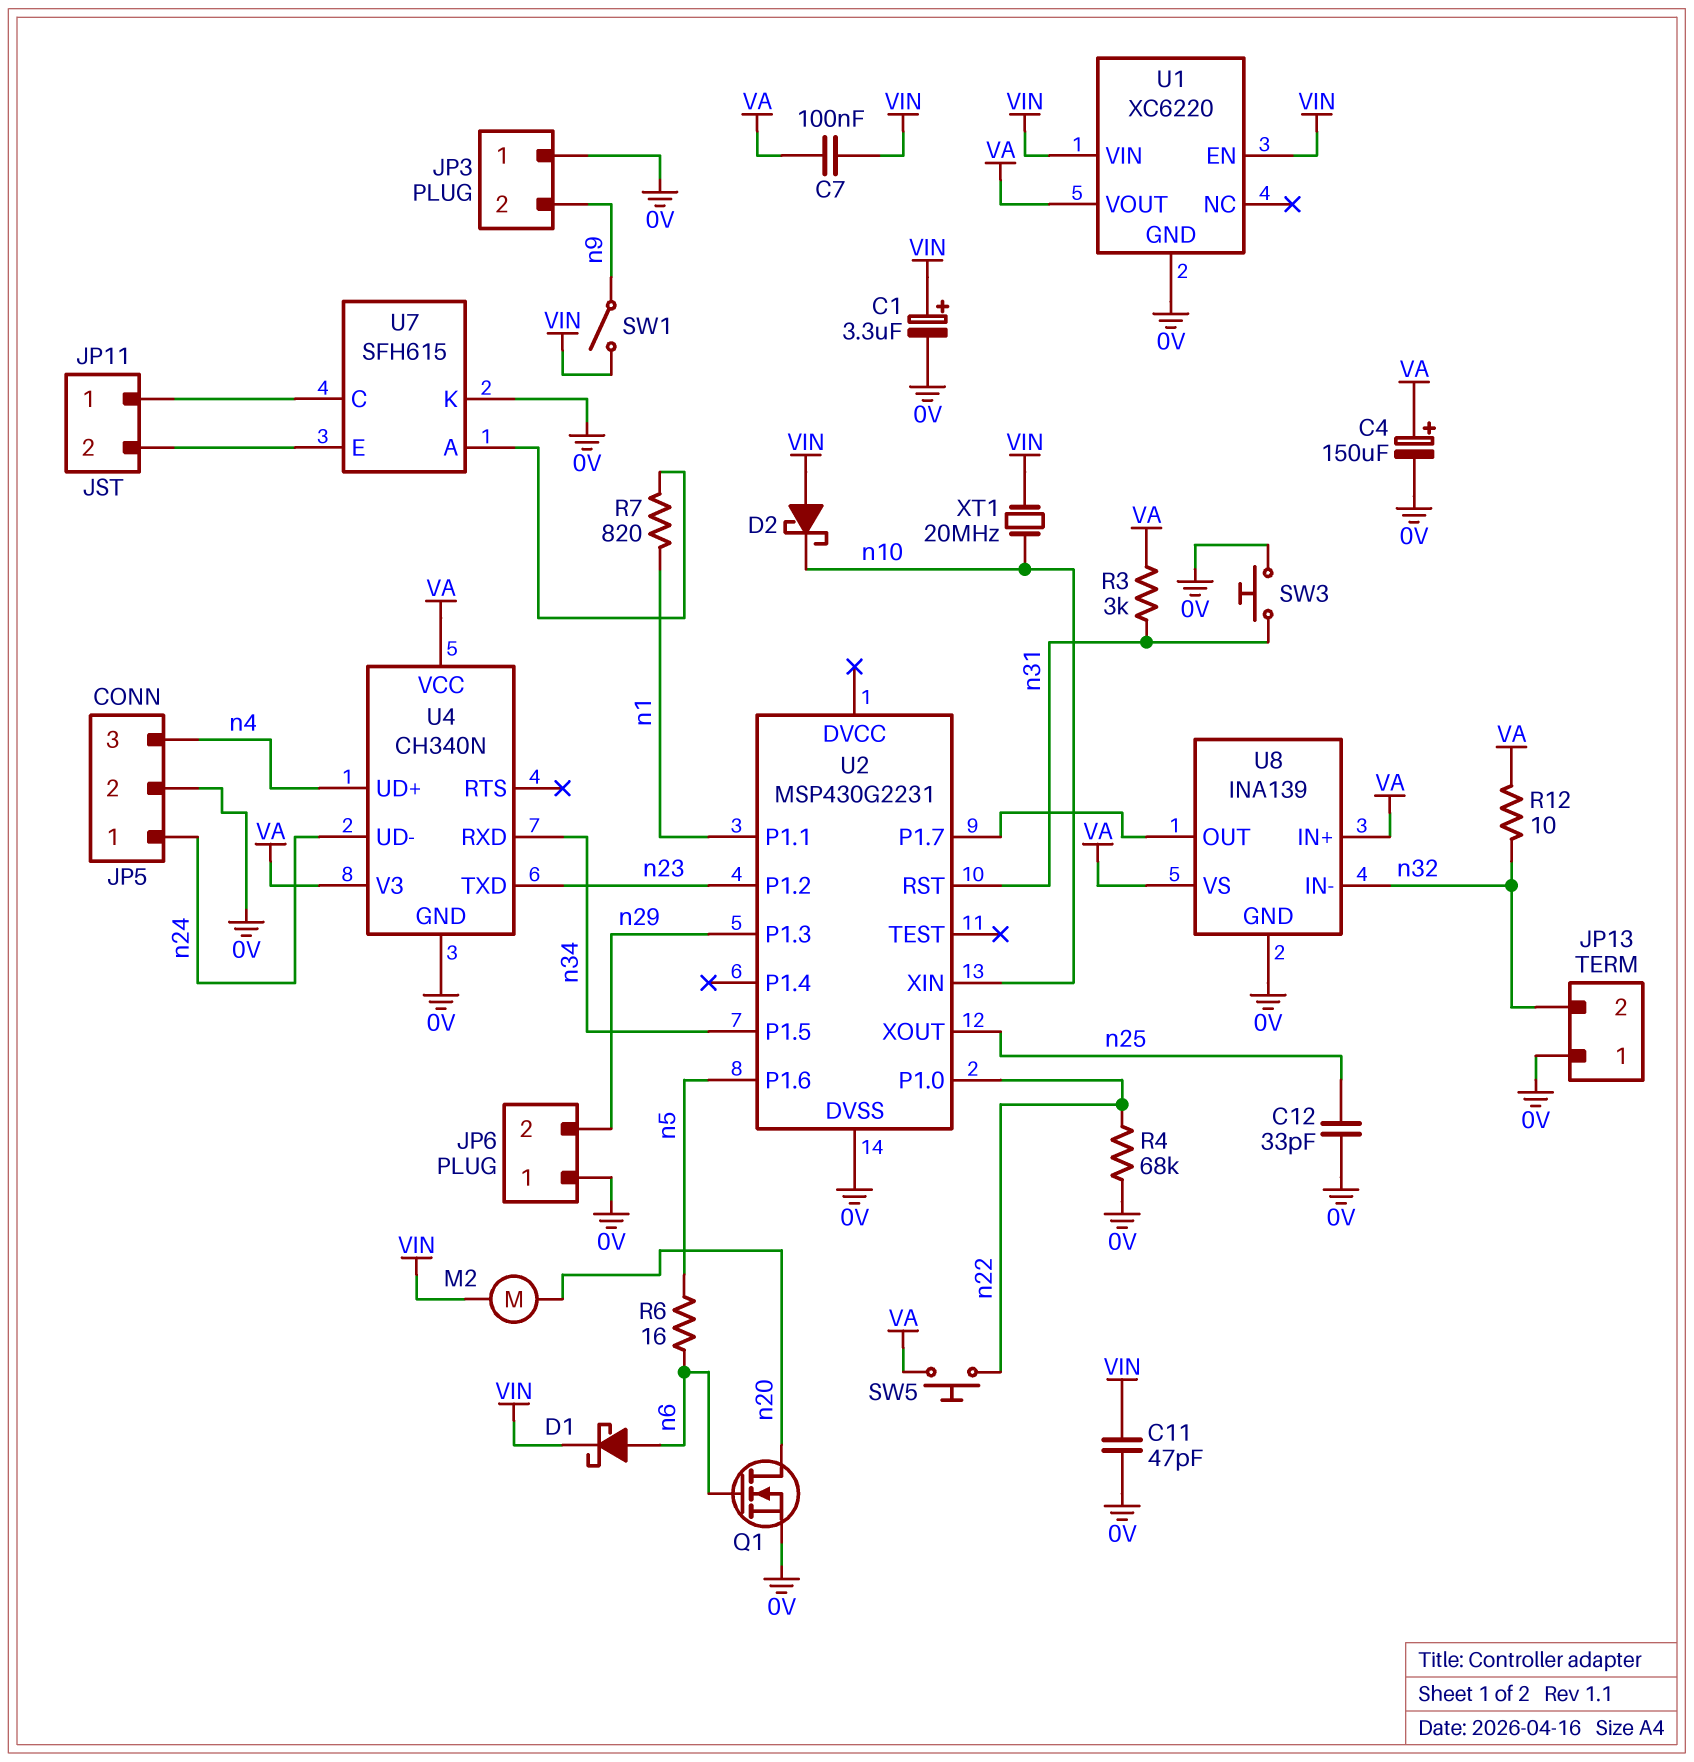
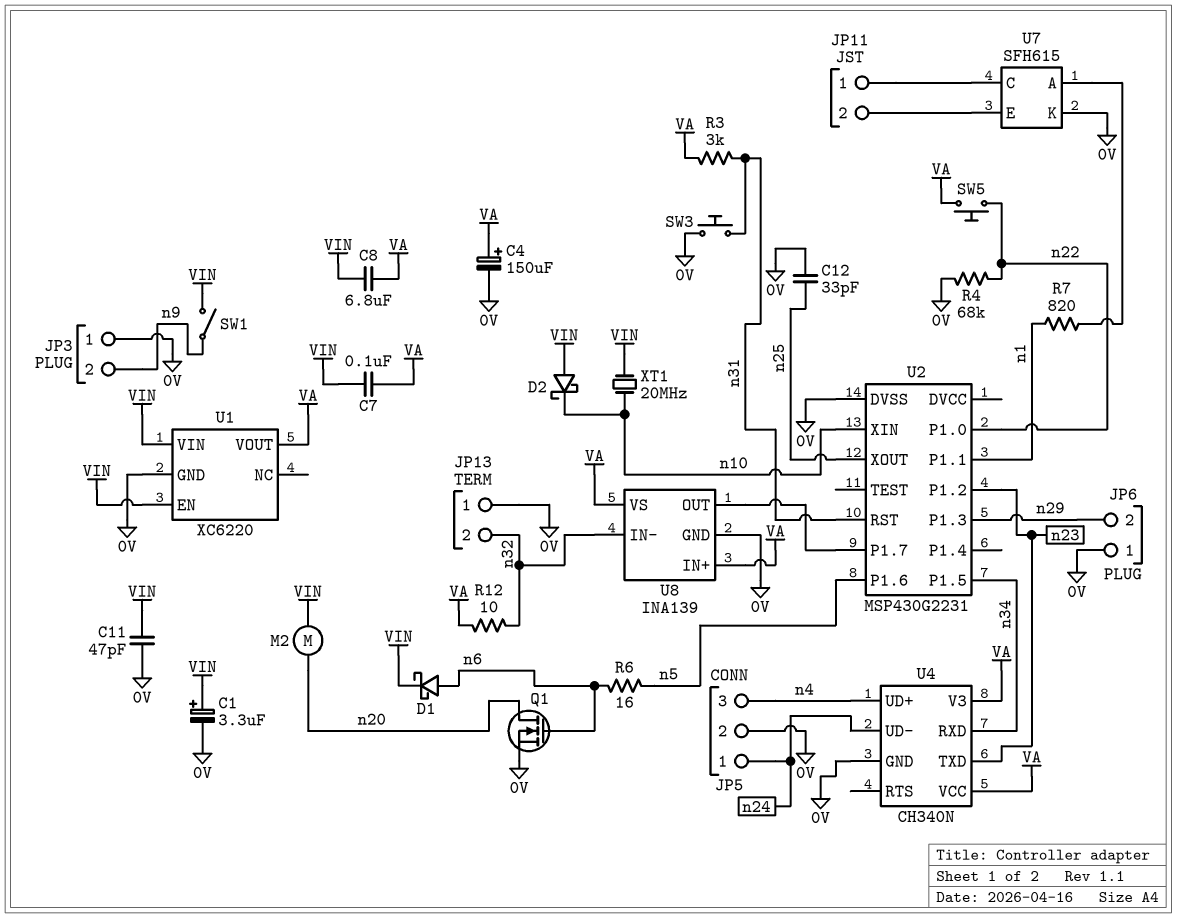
C8: none -> 6.8uF (VA, VIN)

